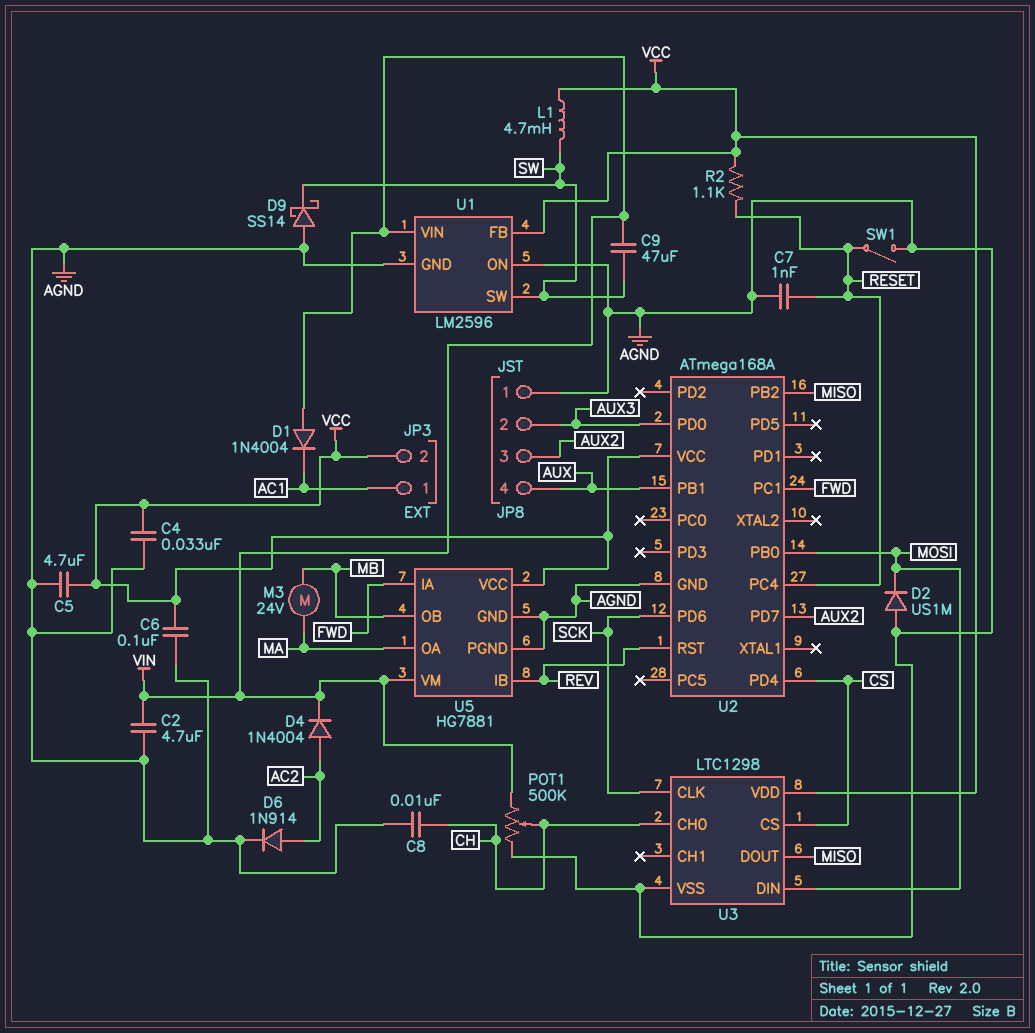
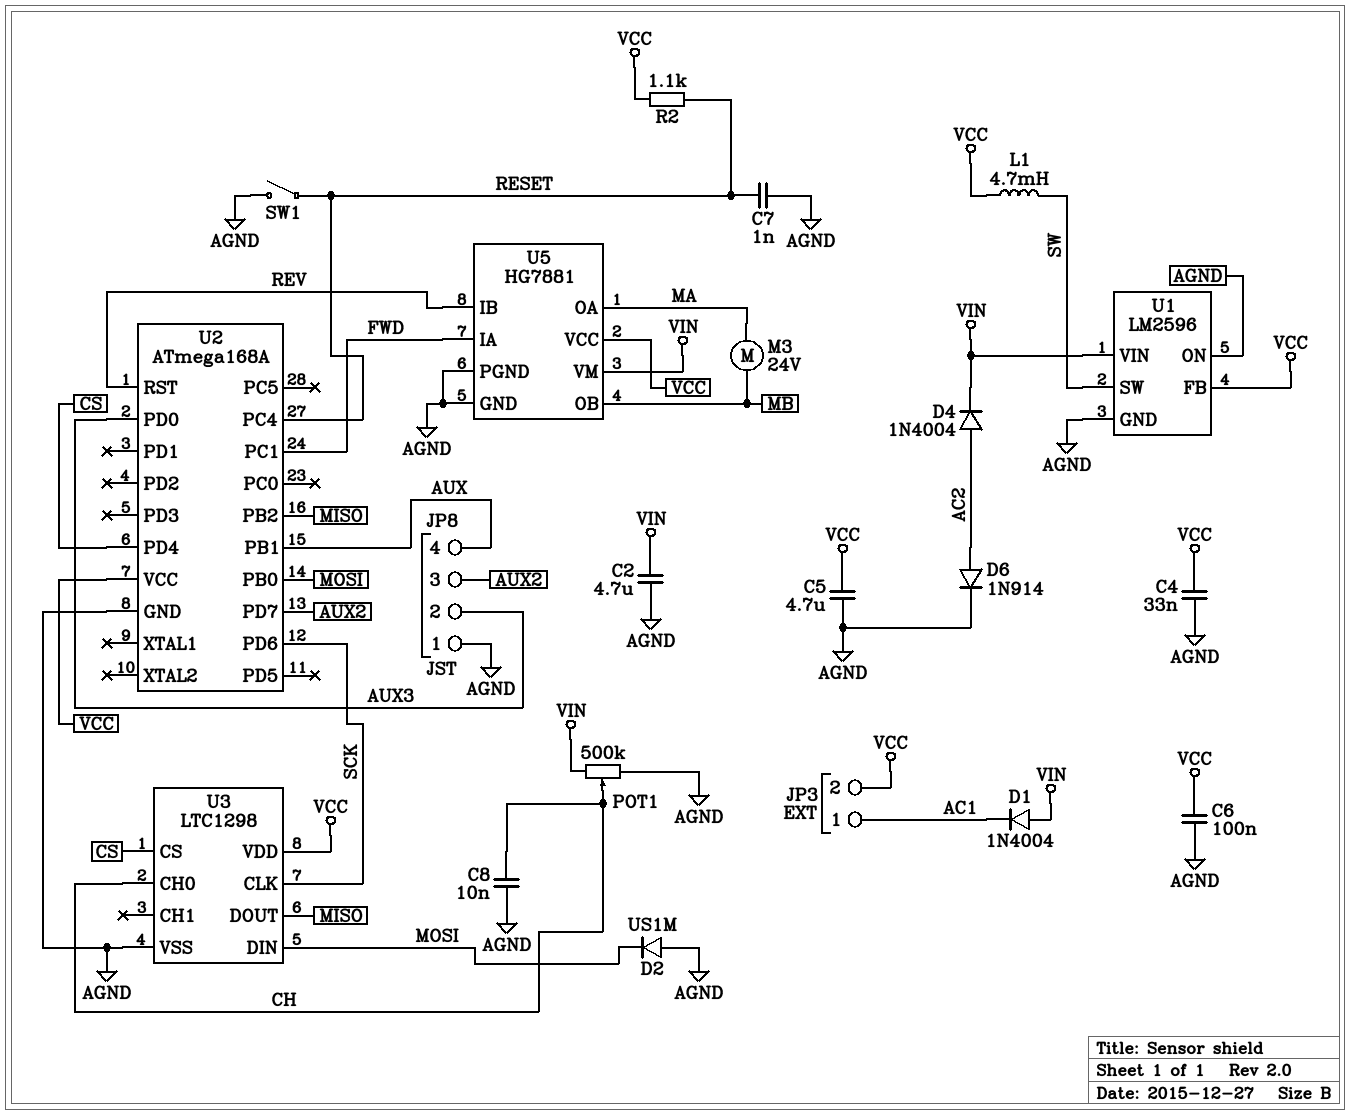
C9: 47uF (SW, VIN) -> none
D9: schottky SS14 (A AGND, K SW) -> none

